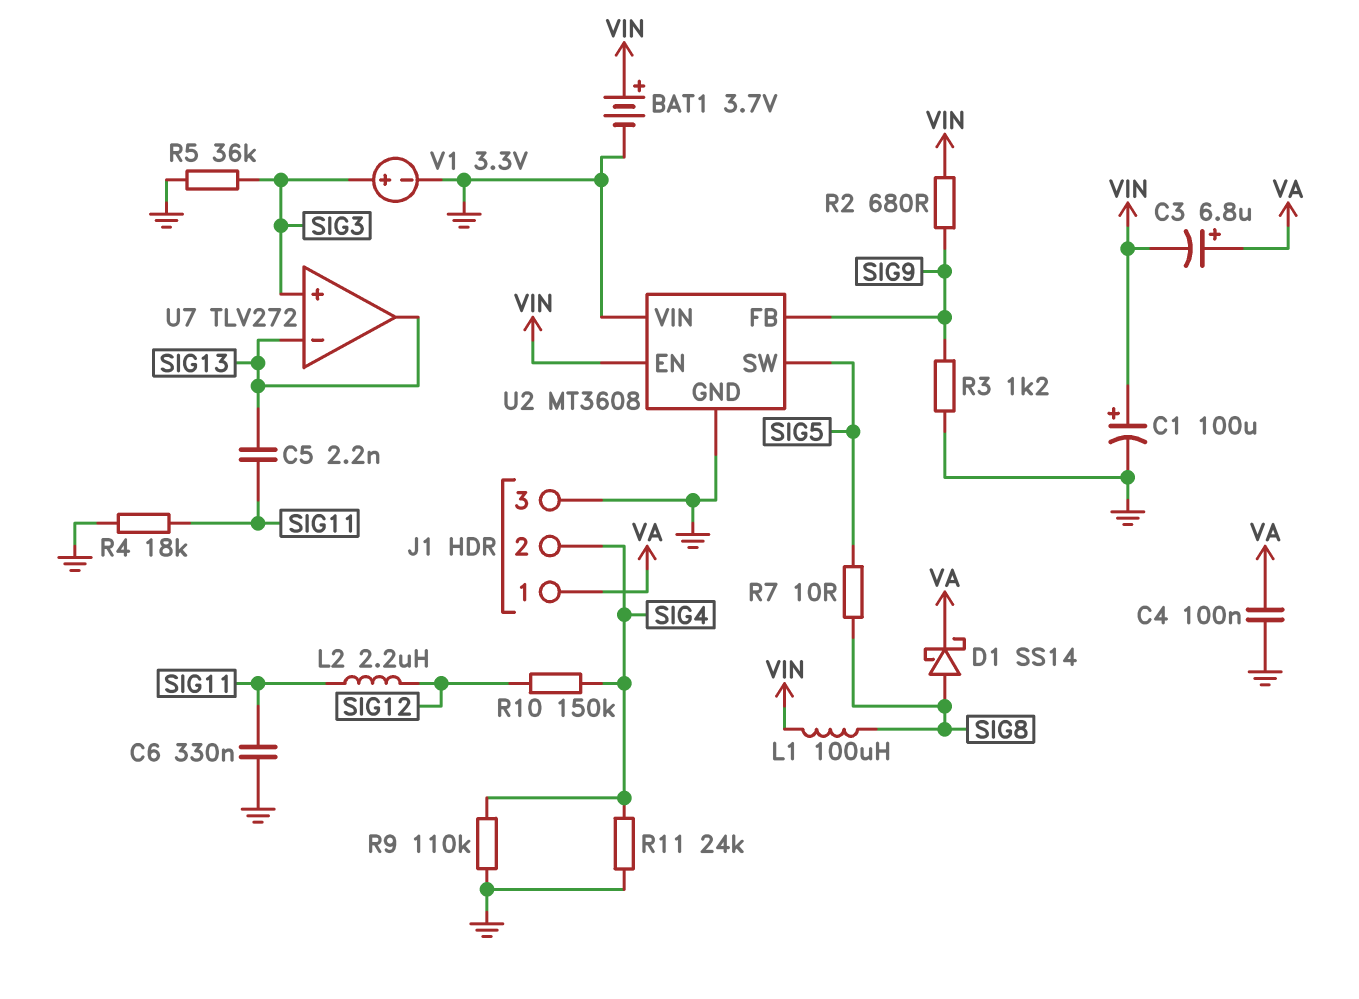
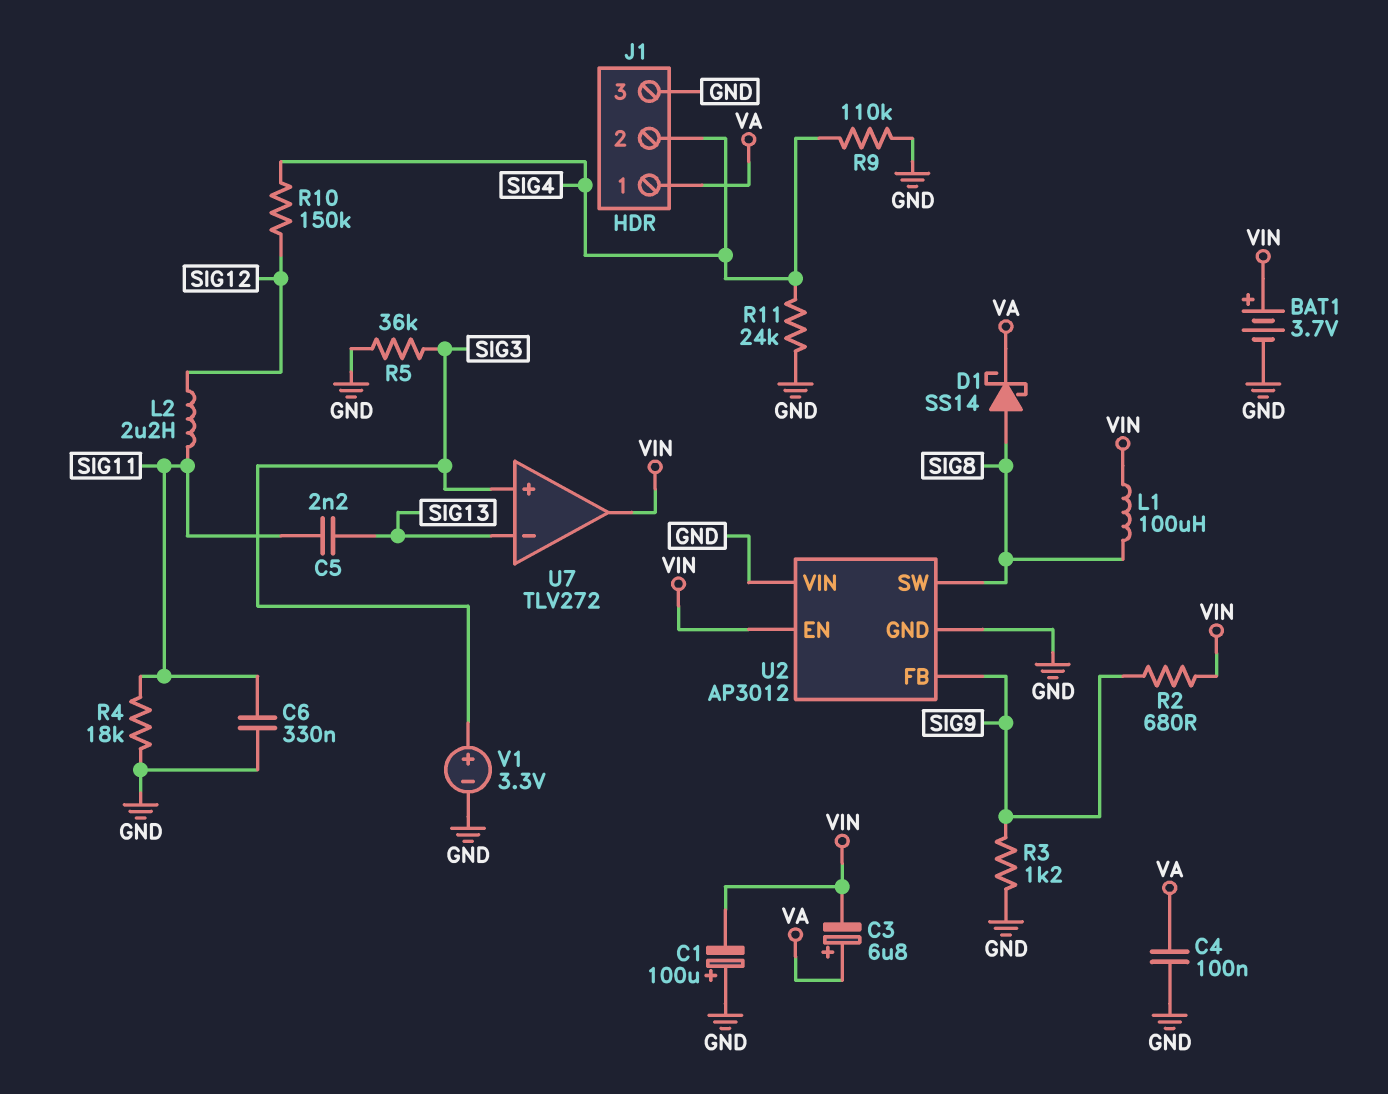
C1: 100uF (plus VIN, minus GND) -> 100uF (plus GND, minus VIN)
R7: 10 (SIG5, SIG8) -> none
U2: MT3608 -> AP3012
U2 pin SW: SIG5 -> SIG8
U7 pin out: SIG13 -> VIN

